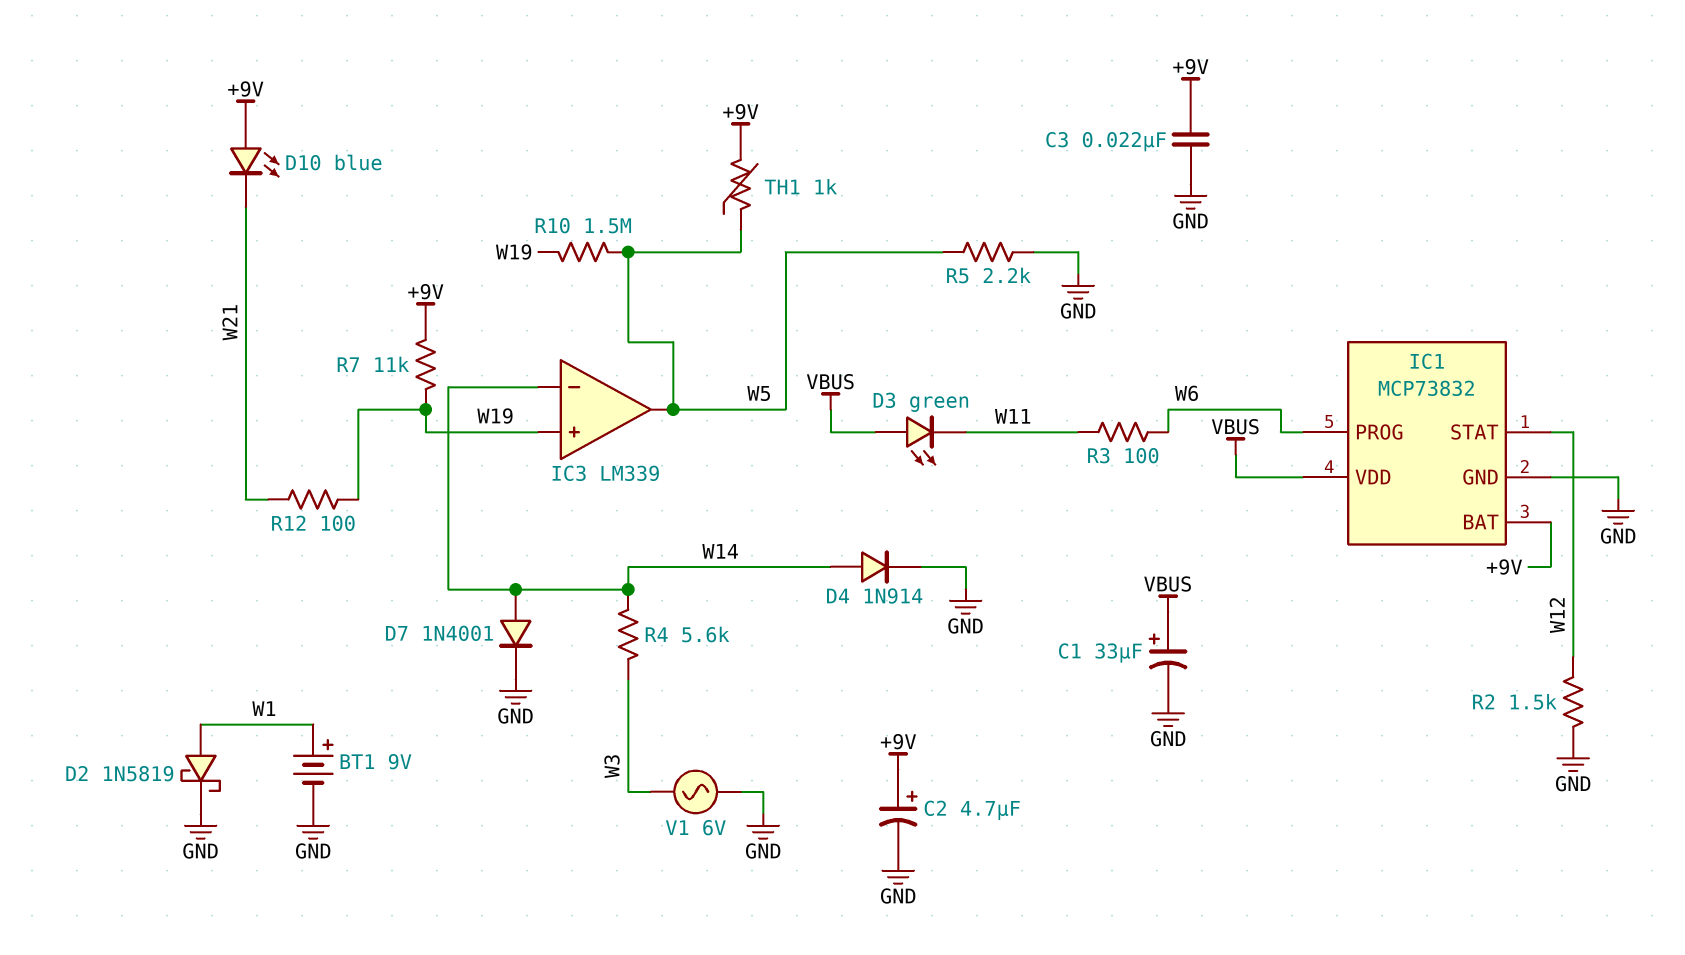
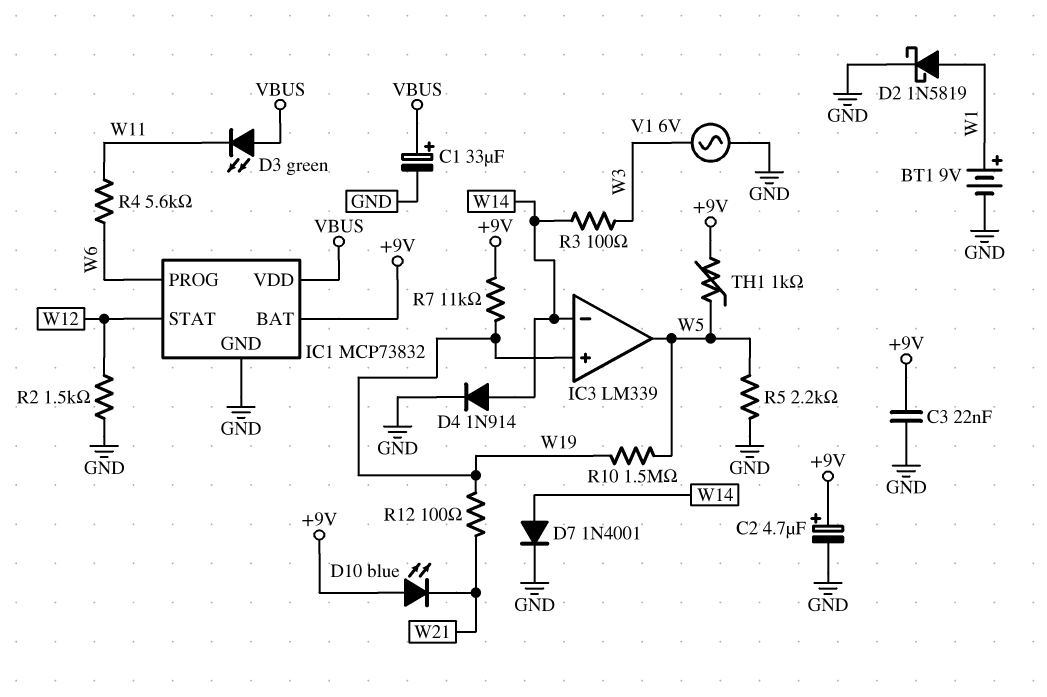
R3: 100 (W6, W11) -> 100 (W3, W14)
R4: 5.6k (W3, W14) -> 5.6k (W6, W11)

